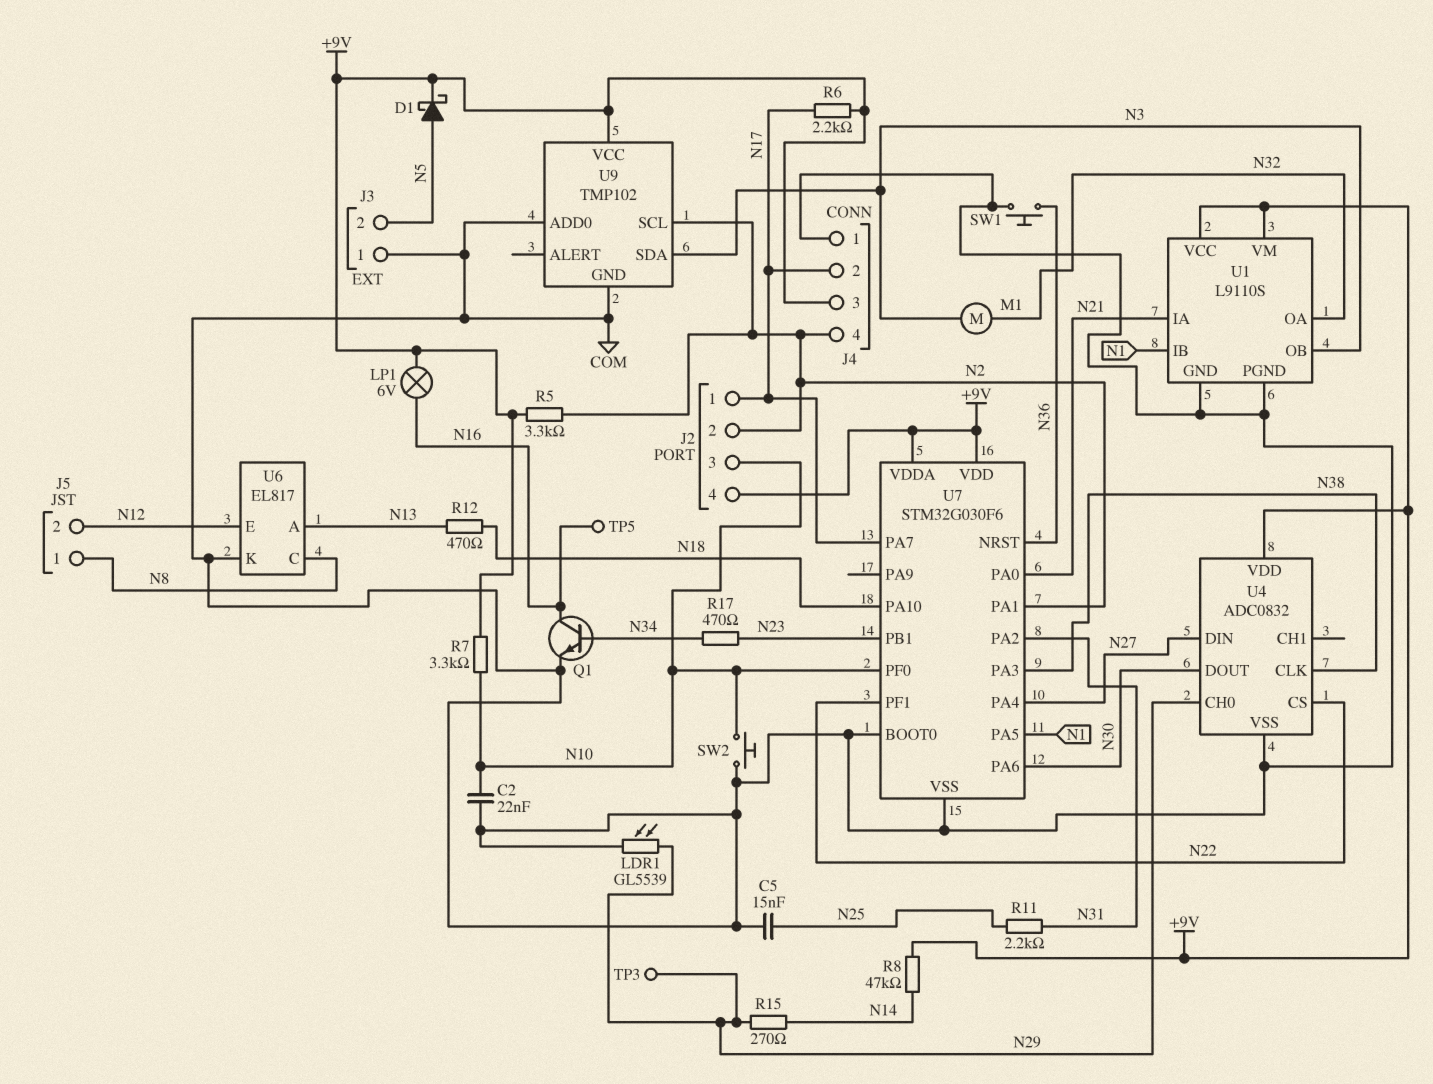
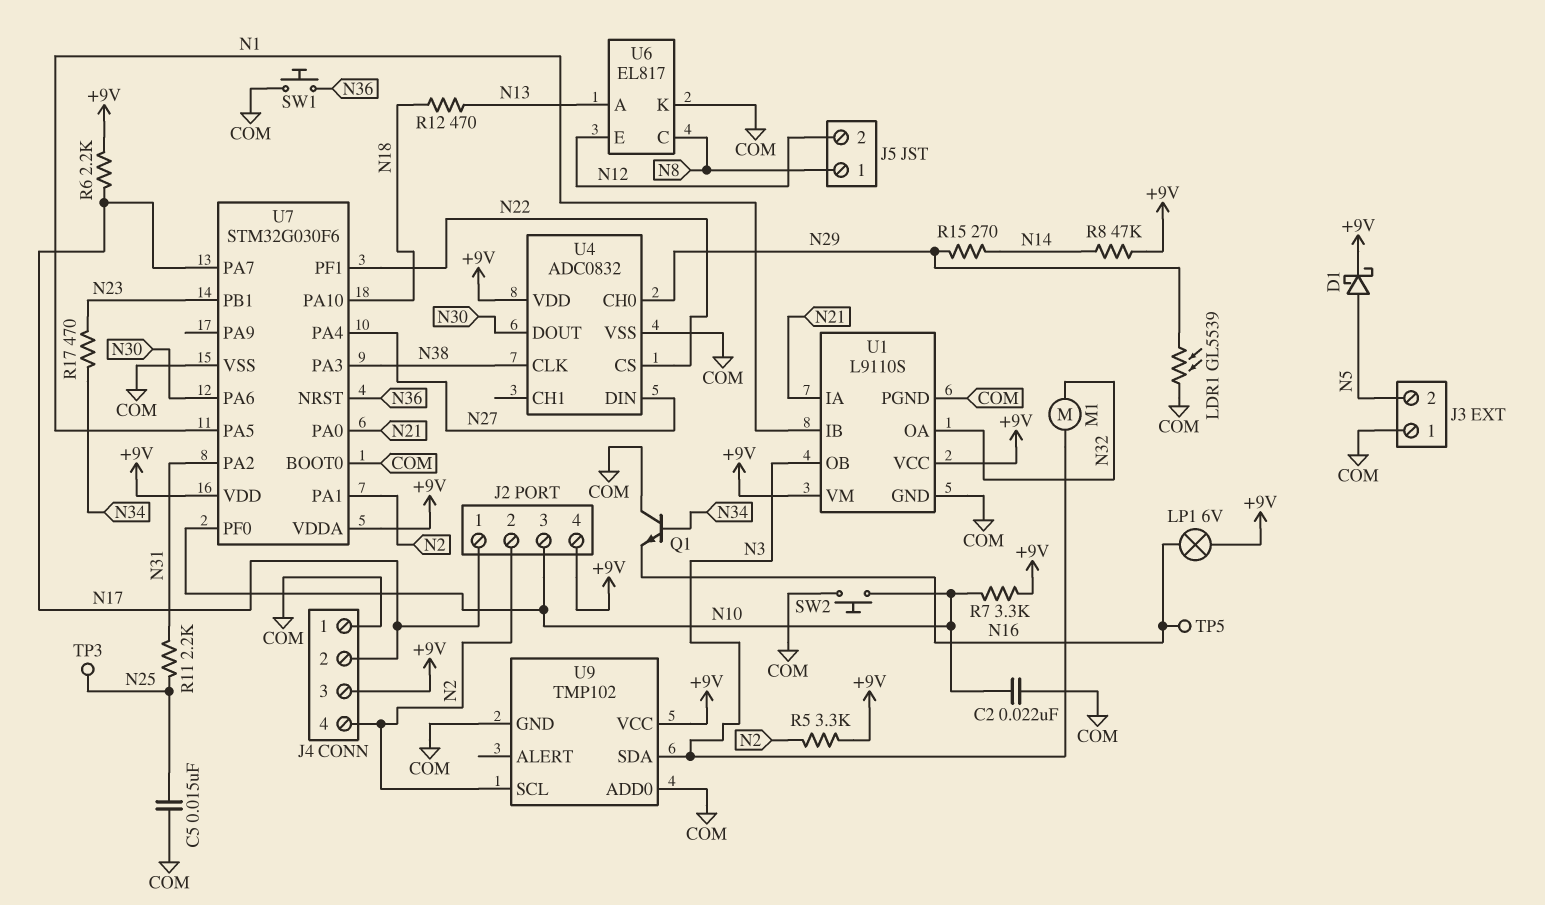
Q1: NPN (B N34, C N16, E COM) -> NPN (B N34, C COM, E N16)
TP3: test point (N29) -> test point (N25)

